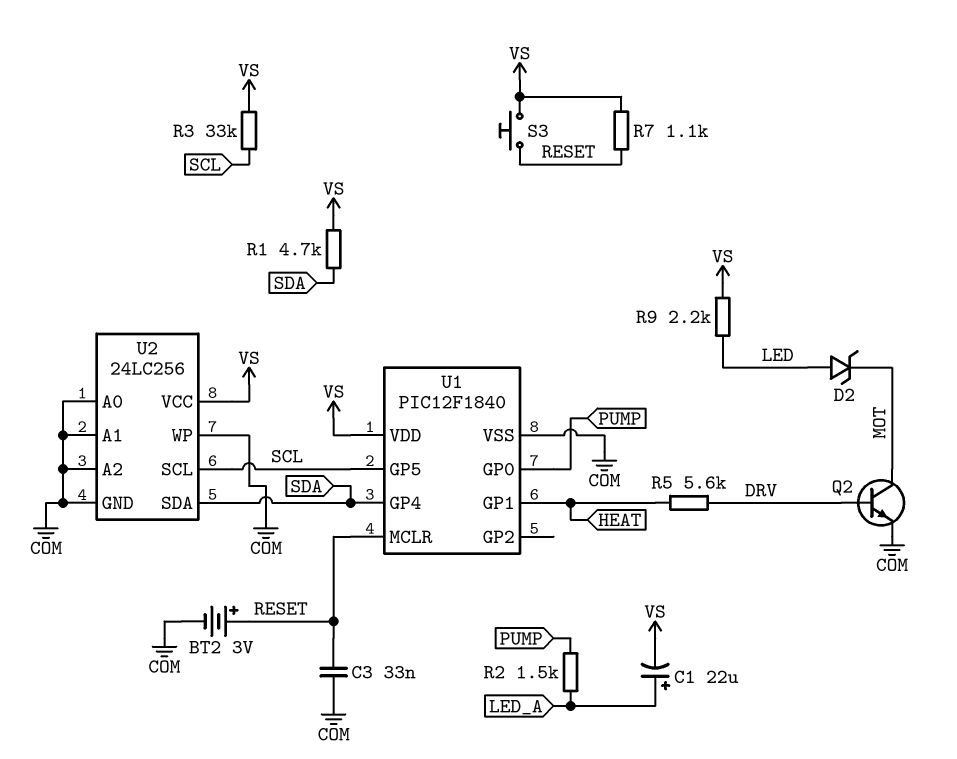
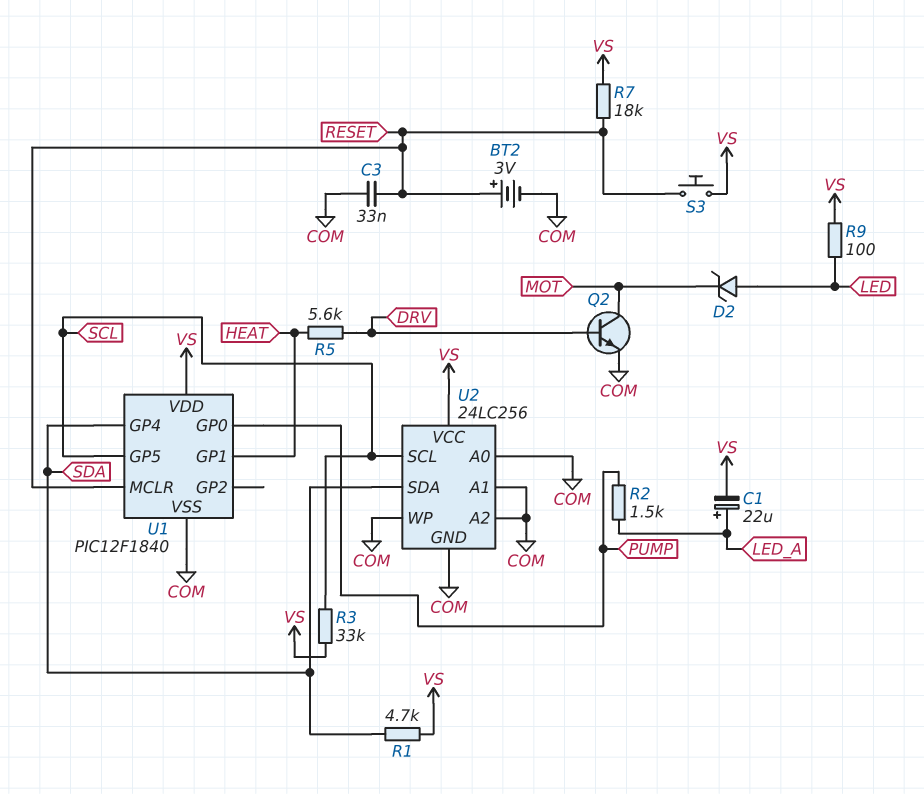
R7: 1.1k (RESET, VS) -> 18k (RESET, VS)
R9: 2.2k (LED, VS) -> 100 (LED, VS)

